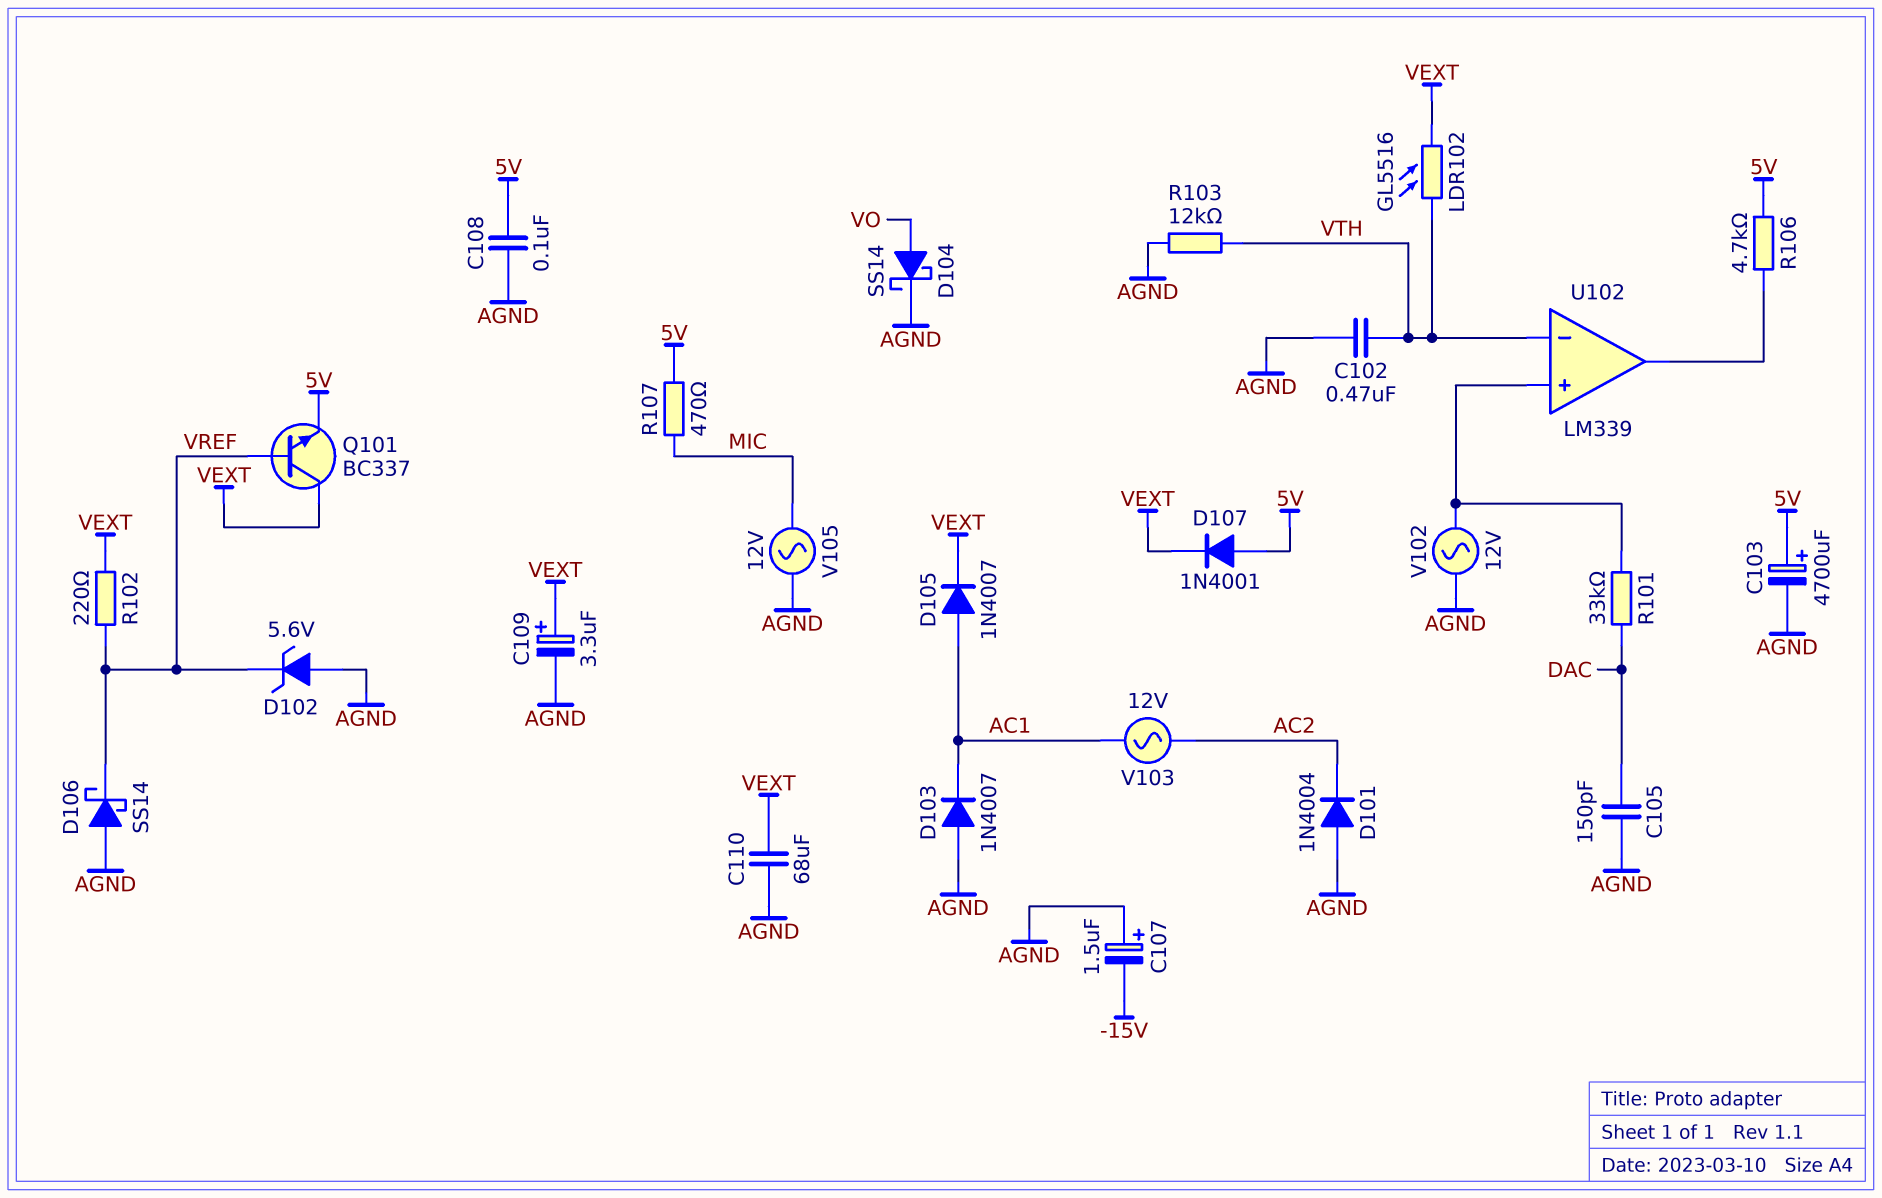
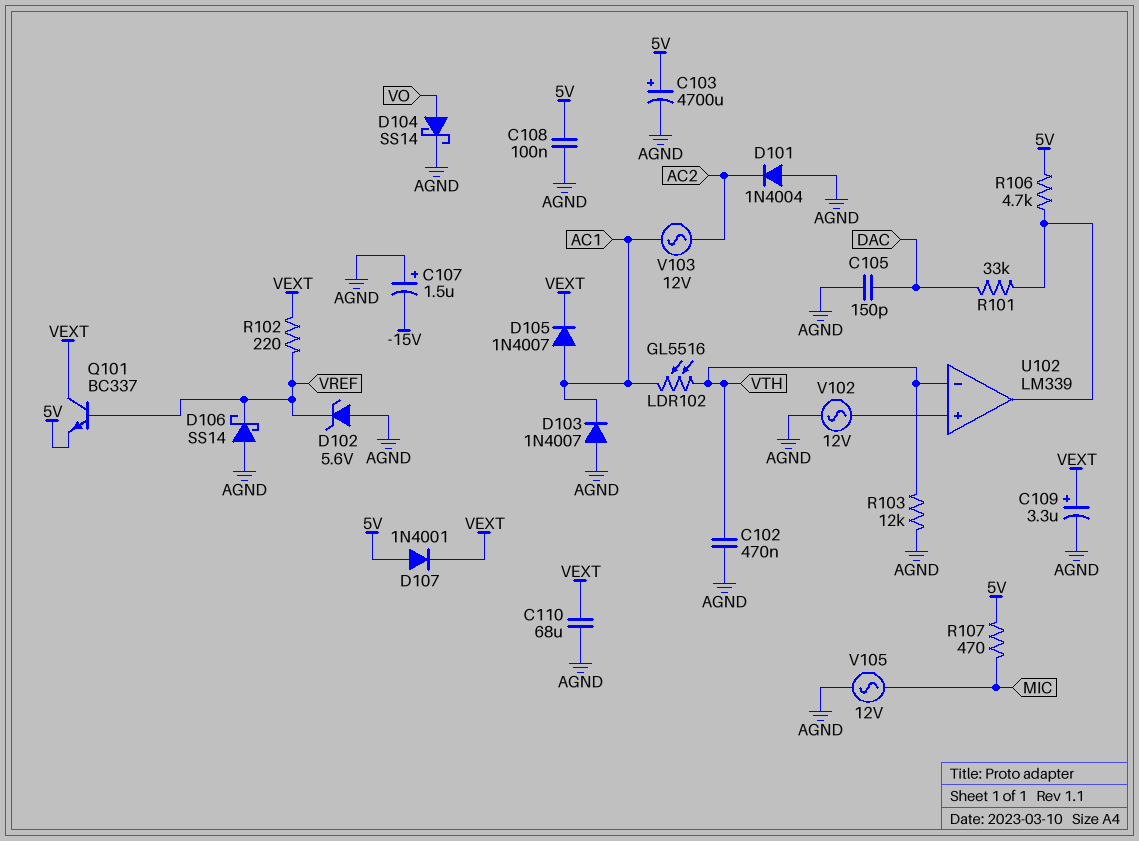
LDR102: GL5516 (VEXT, VTH) -> GL5516 (AC1, VTH)
R101: 33k (DAC, U102/in+) -> 33k (DAC, U102/out)

